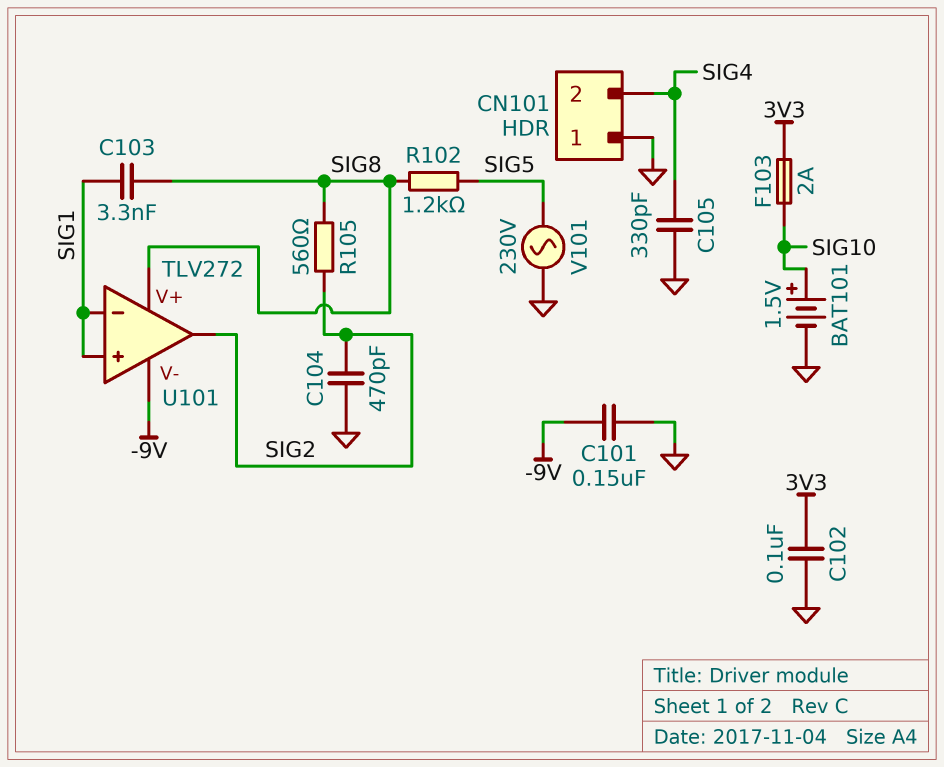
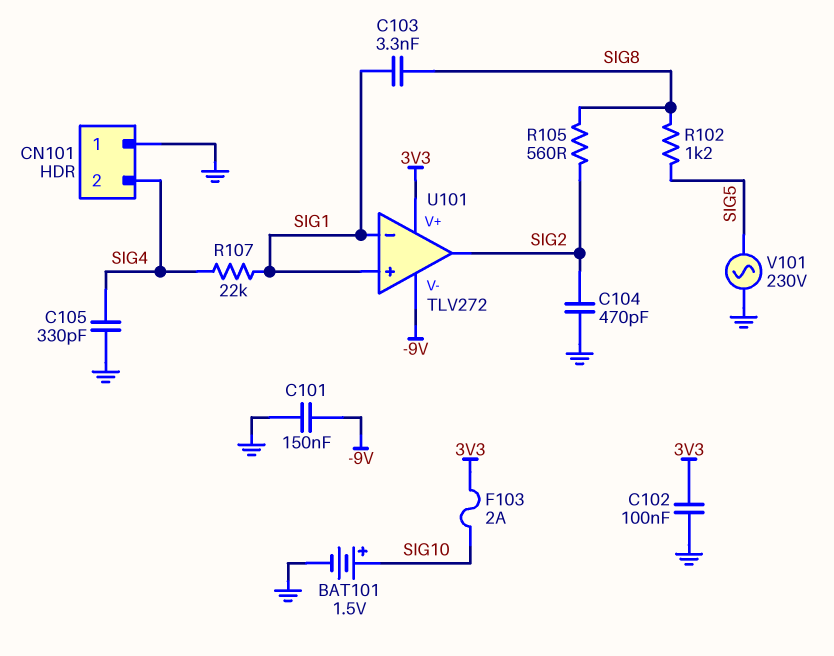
R107: none -> 22k (SIG1, SIG4)
U101 pin V+: SIG8 -> 3V3

